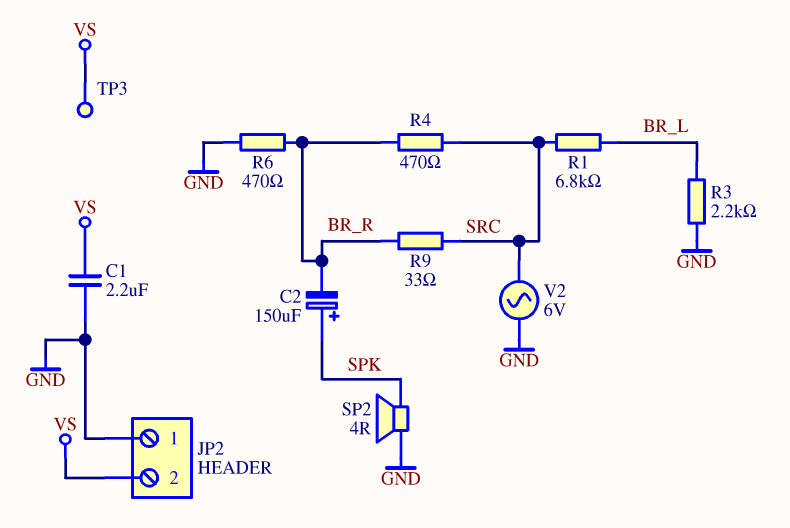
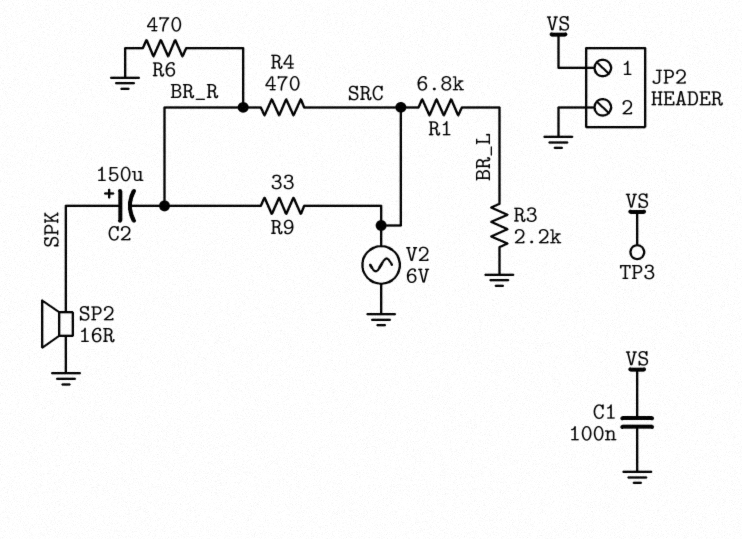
C1: 2.2uF (GND, VS) -> 100nF (GND, VS)
JP2 pin 1: GND -> VS
JP2 pin 2: VS -> GND
SP2: speaker 4R (GND, SPK) -> speaker 16R (GND, SPK)

